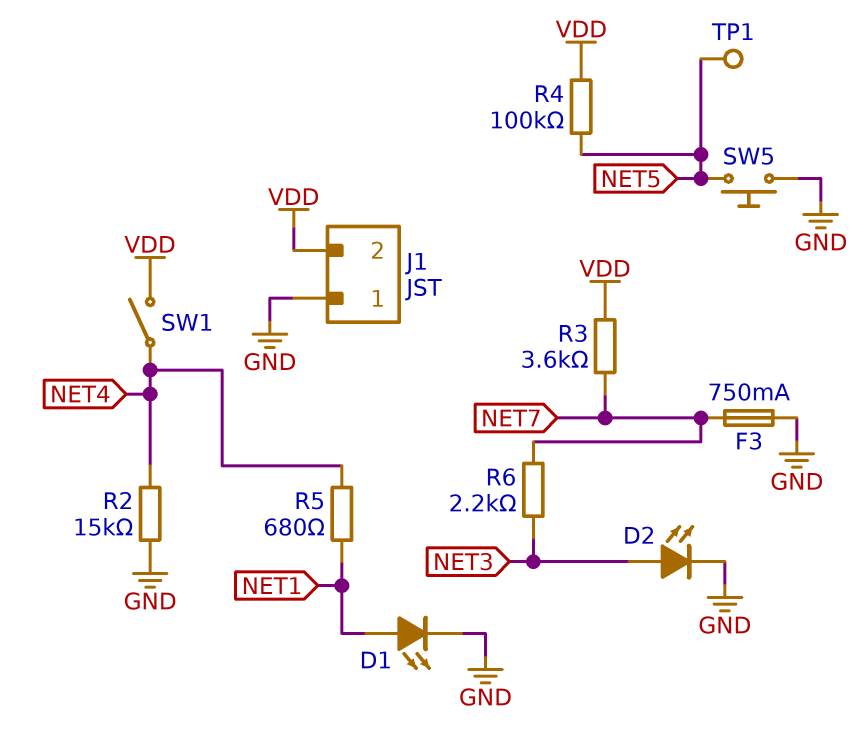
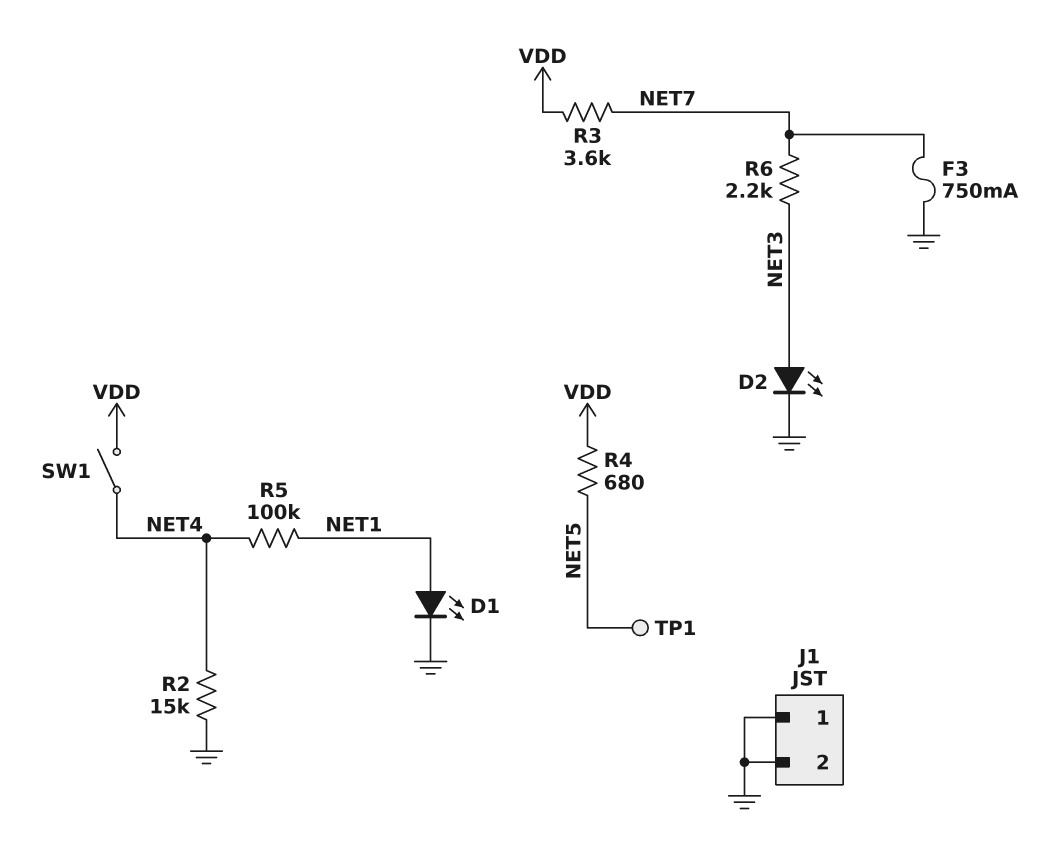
J1 pin 2: VDD -> GND
R4: 100k (NET5, VDD) -> 680 (NET5, VDD)
R5: 680 (NET1, NET4) -> 100k (NET1, NET4)
SW5: button (GND, NET5) -> none

